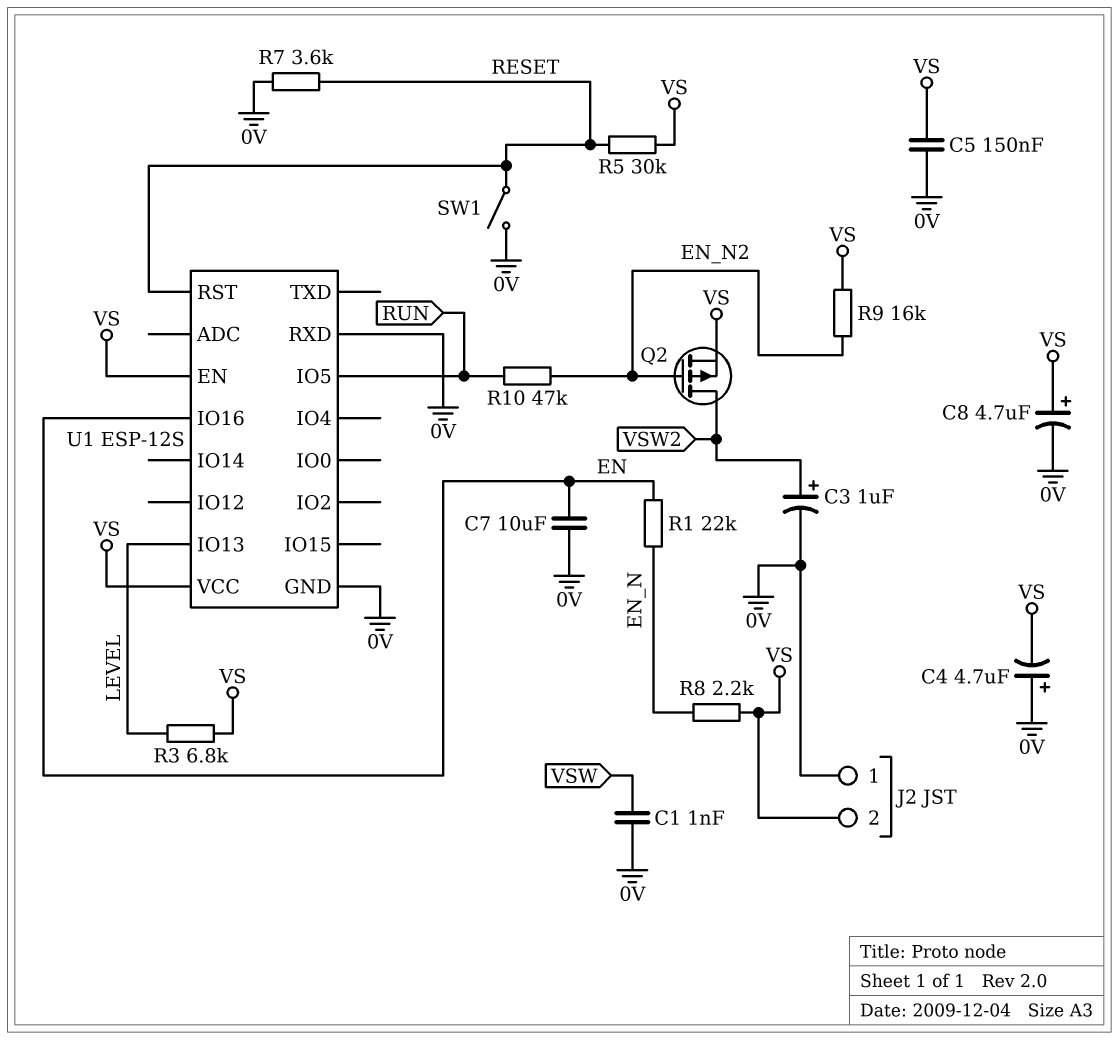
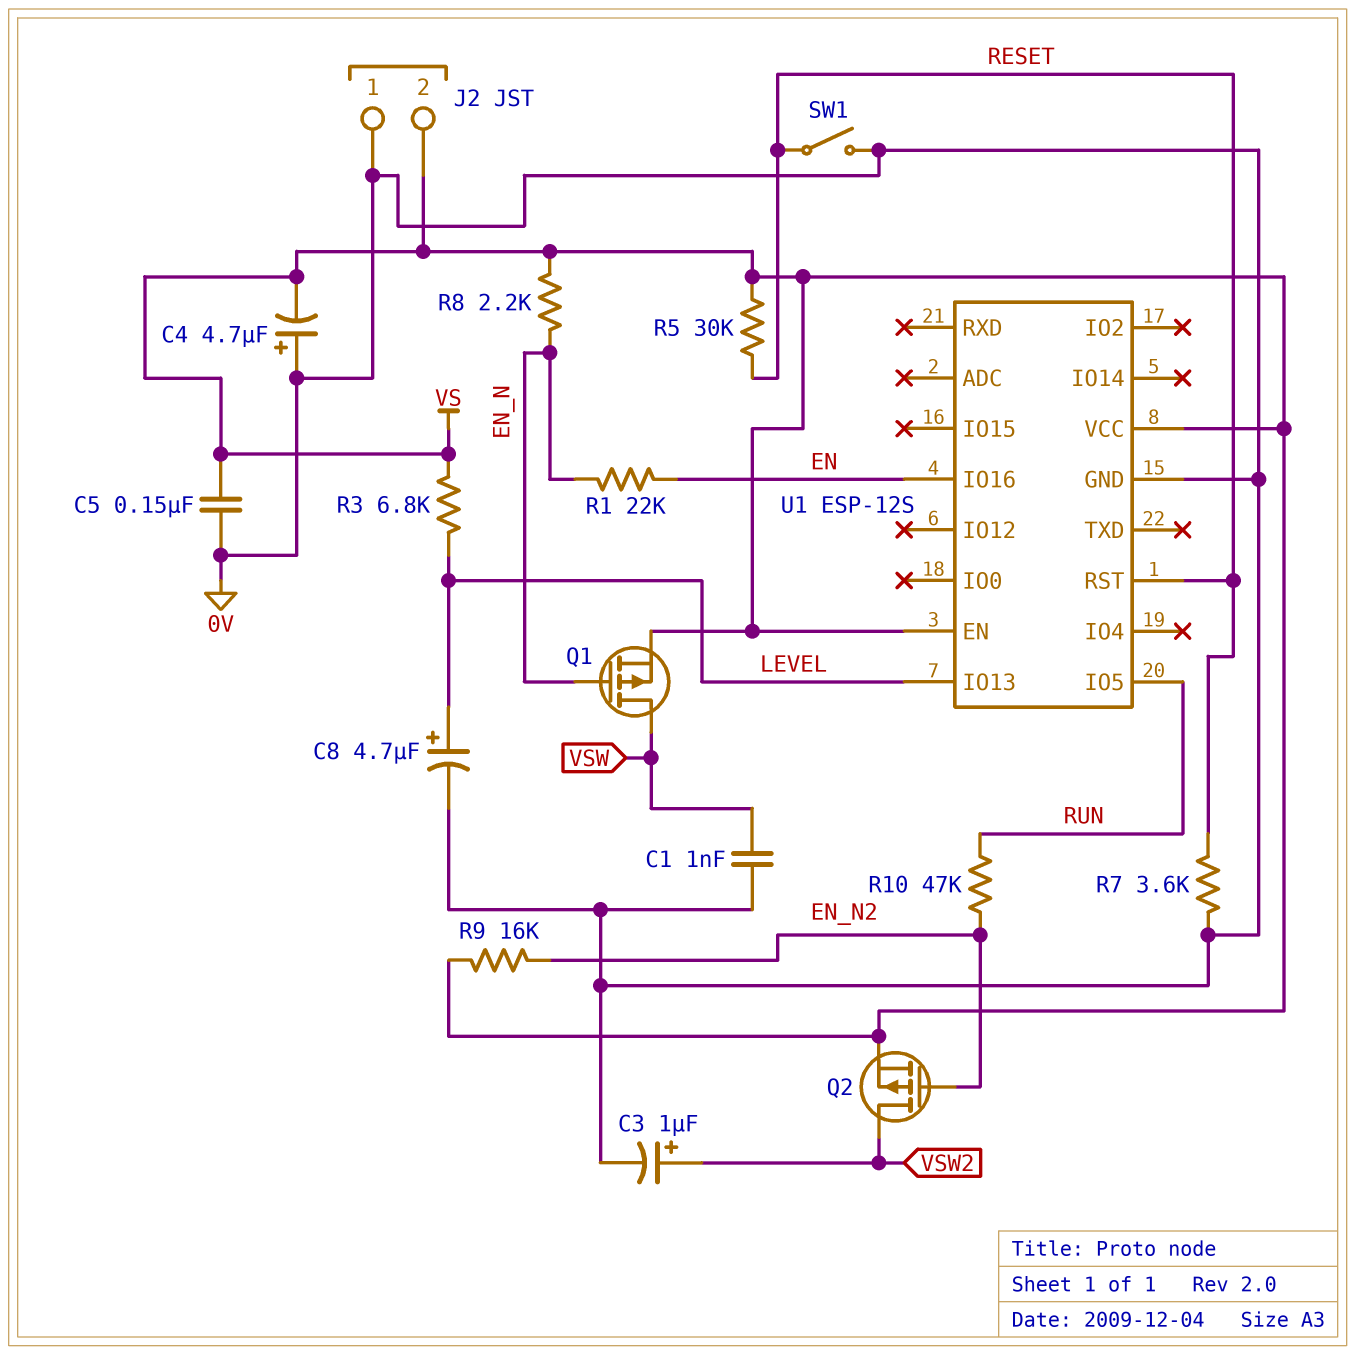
C7: 10uF (0V, EN) -> none
C8: 4.7uF (plus VS, minus 0V) -> 4.7uF (plus LEVEL, minus 0V)
Q1: none -> PMOS (G EN_N, D VSW, S VS)
U1 pin RXD: 0V -> none

